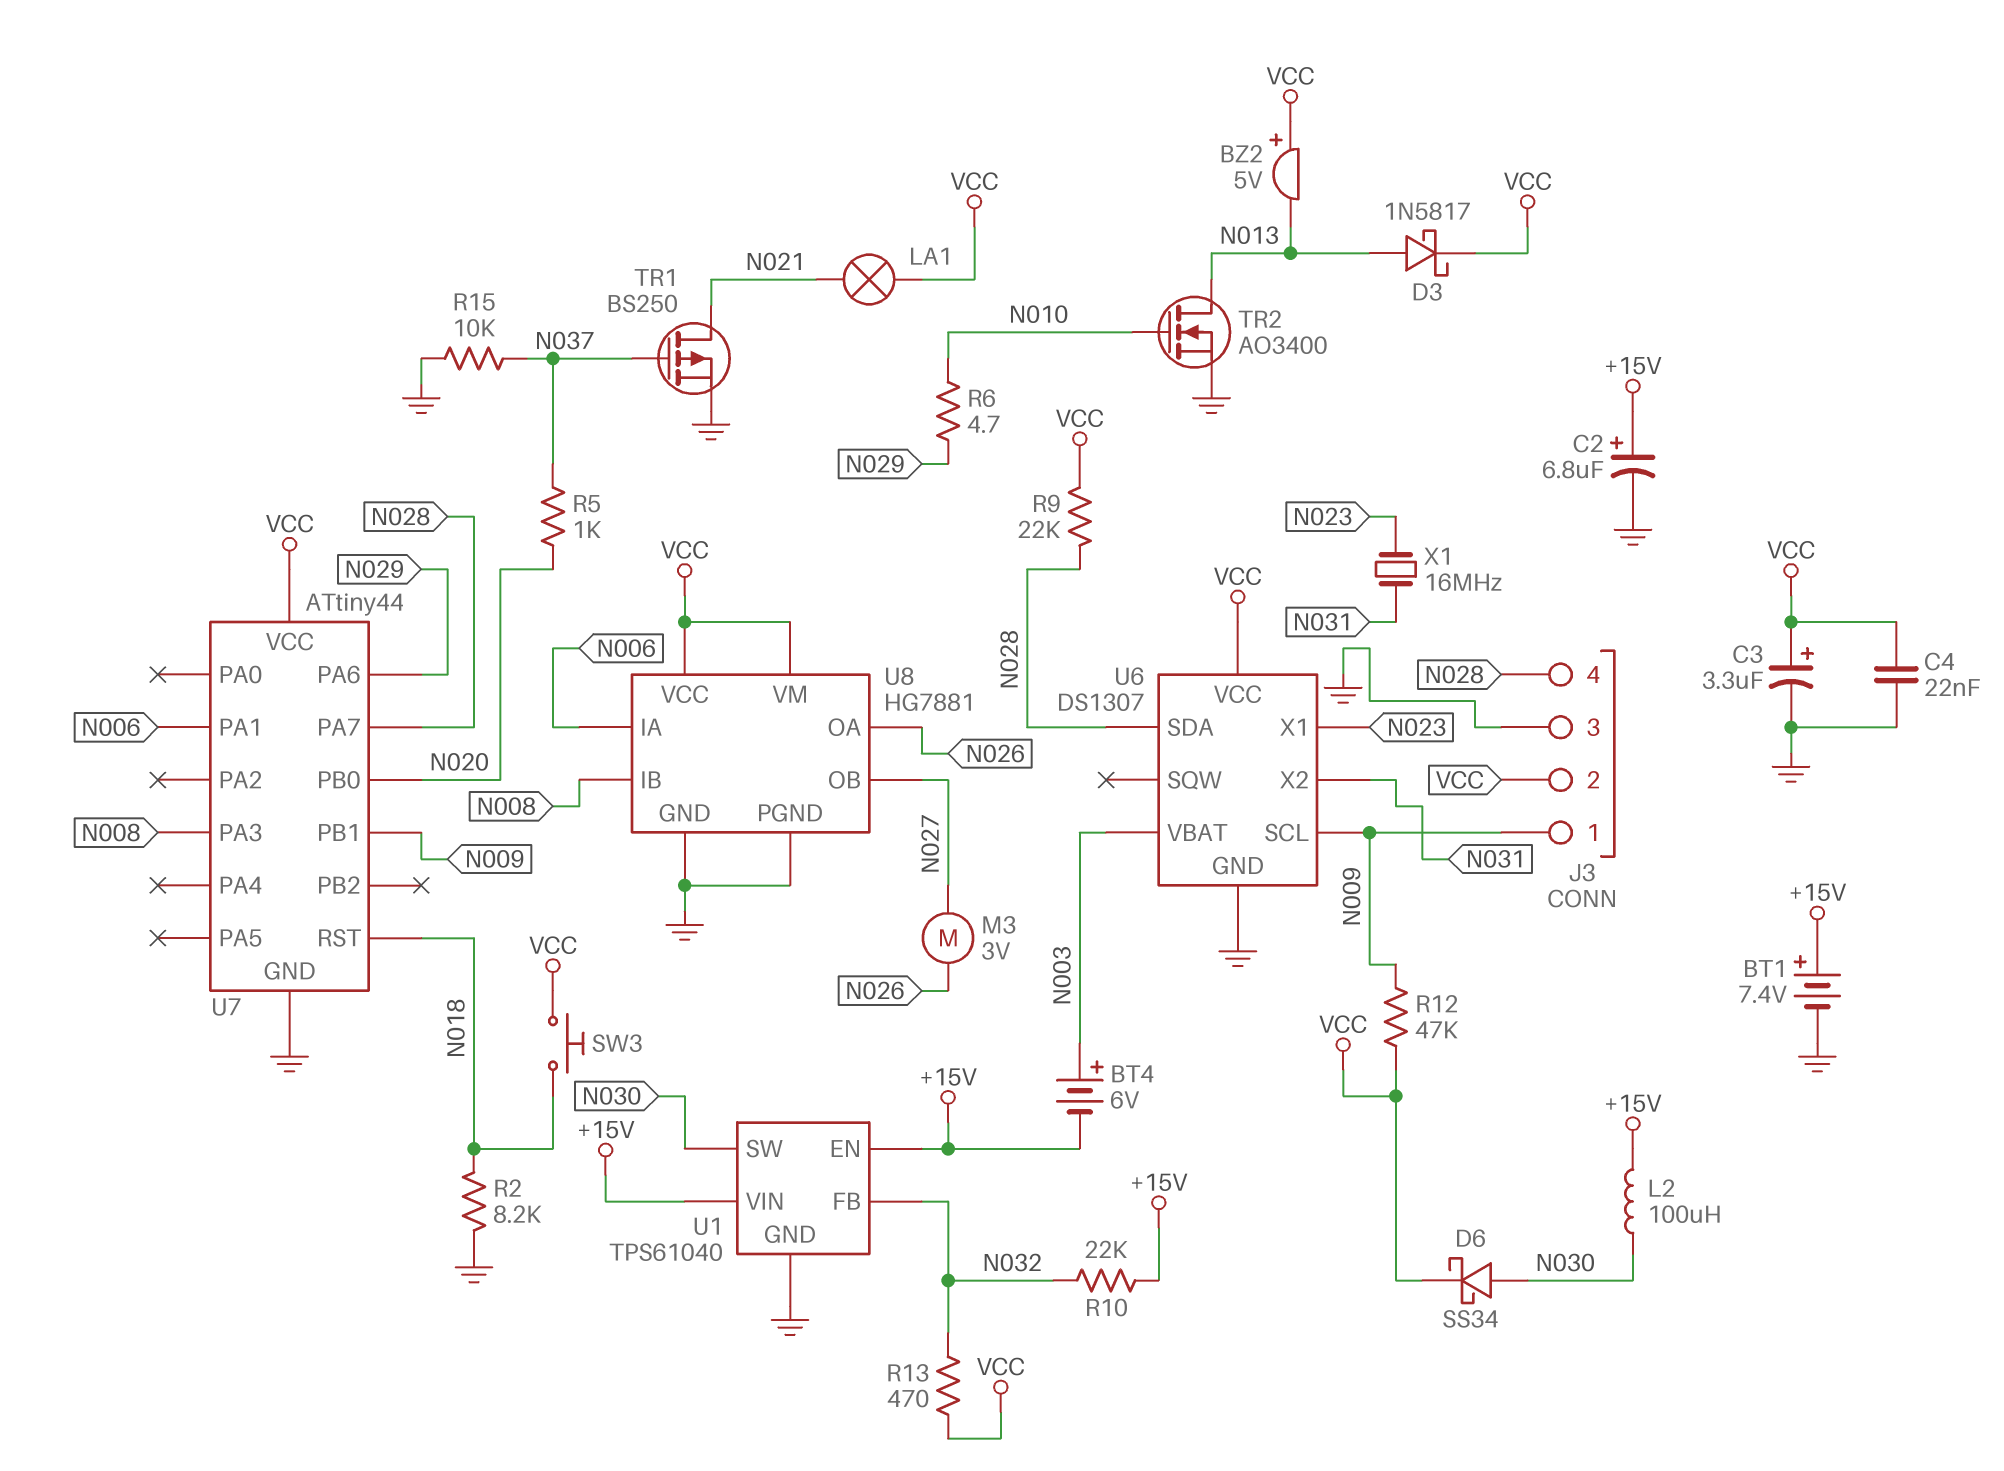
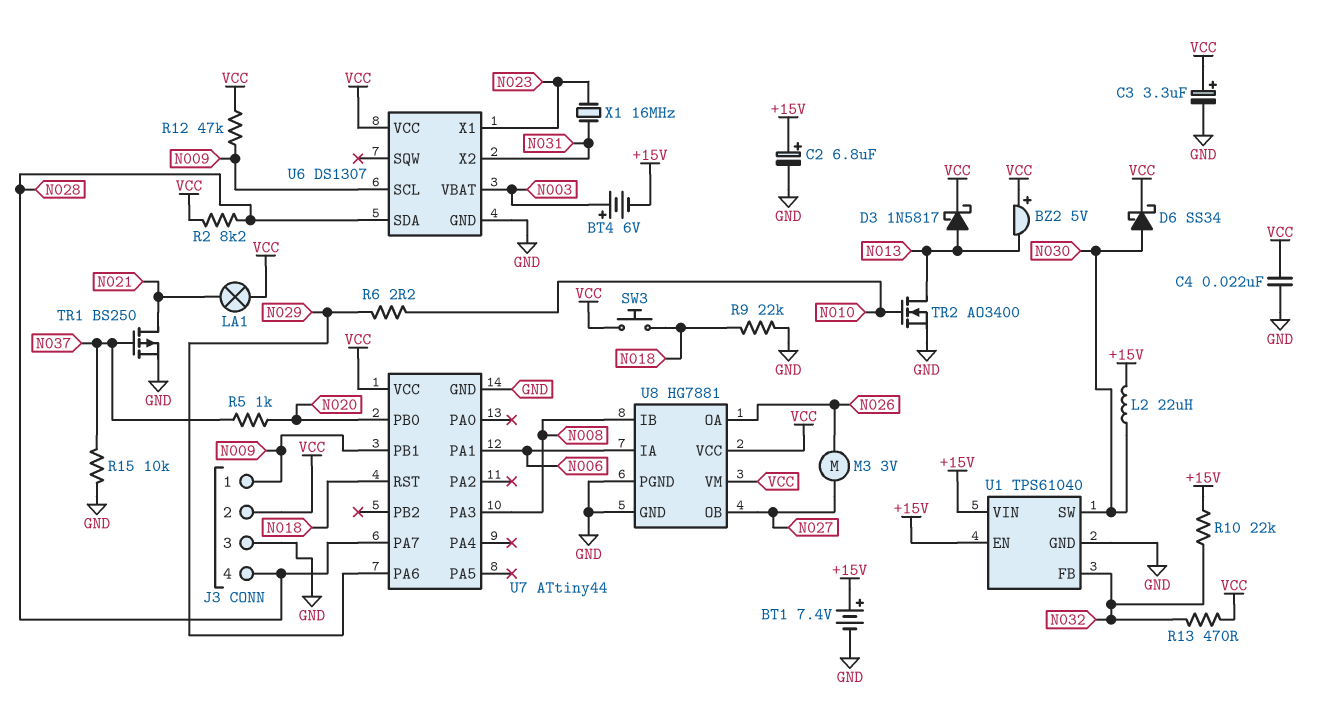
L2: 100uH (+15V, N030) -> 22uH (+15V, N030)
R2: 8.2k (GND, N018) -> 8.2k (N028, VCC)
R6: 4.7 (N010, N029) -> 2.2 (N010, N029)
R9: 22k (N028, VCC) -> 22k (GND, N018)

